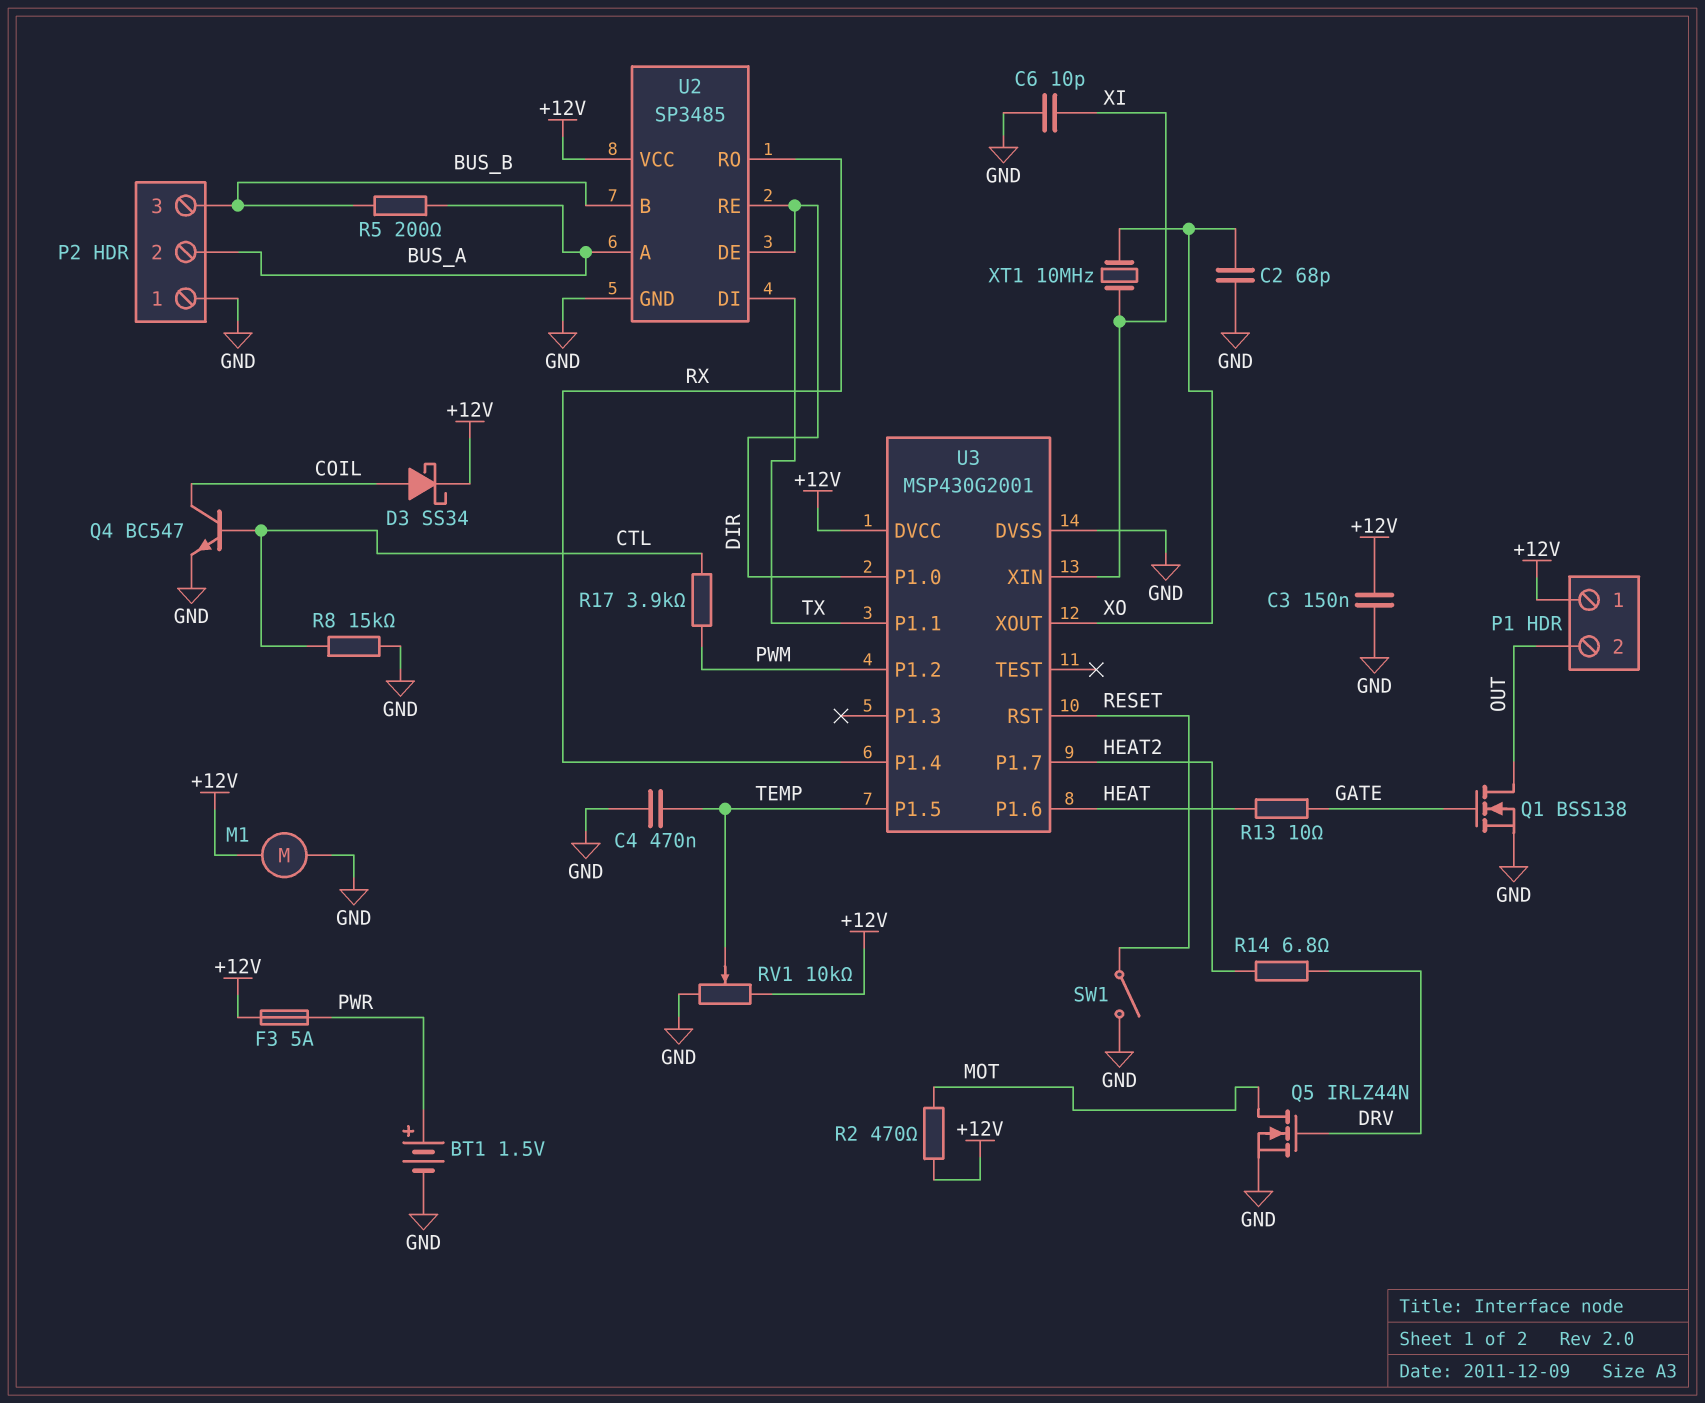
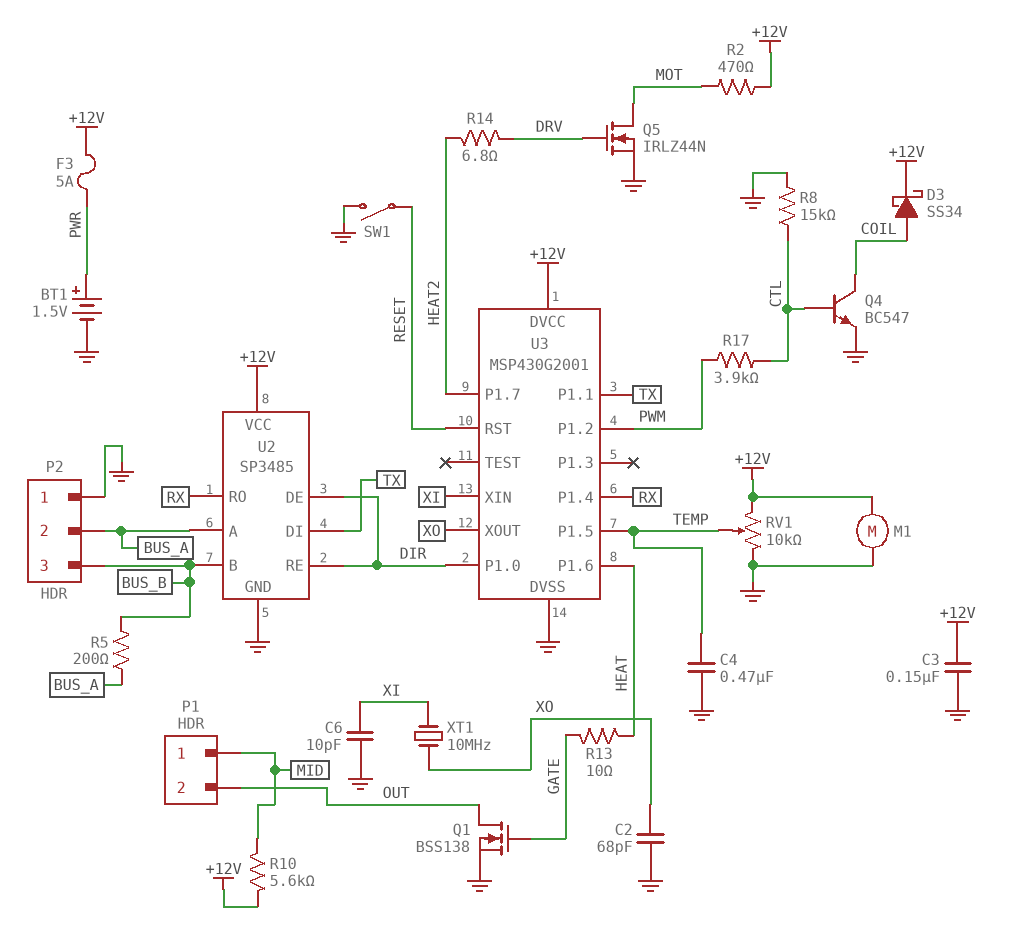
P1 pin 1: +12V -> MID
R10: none -> 5.6k (+12V, MID)

